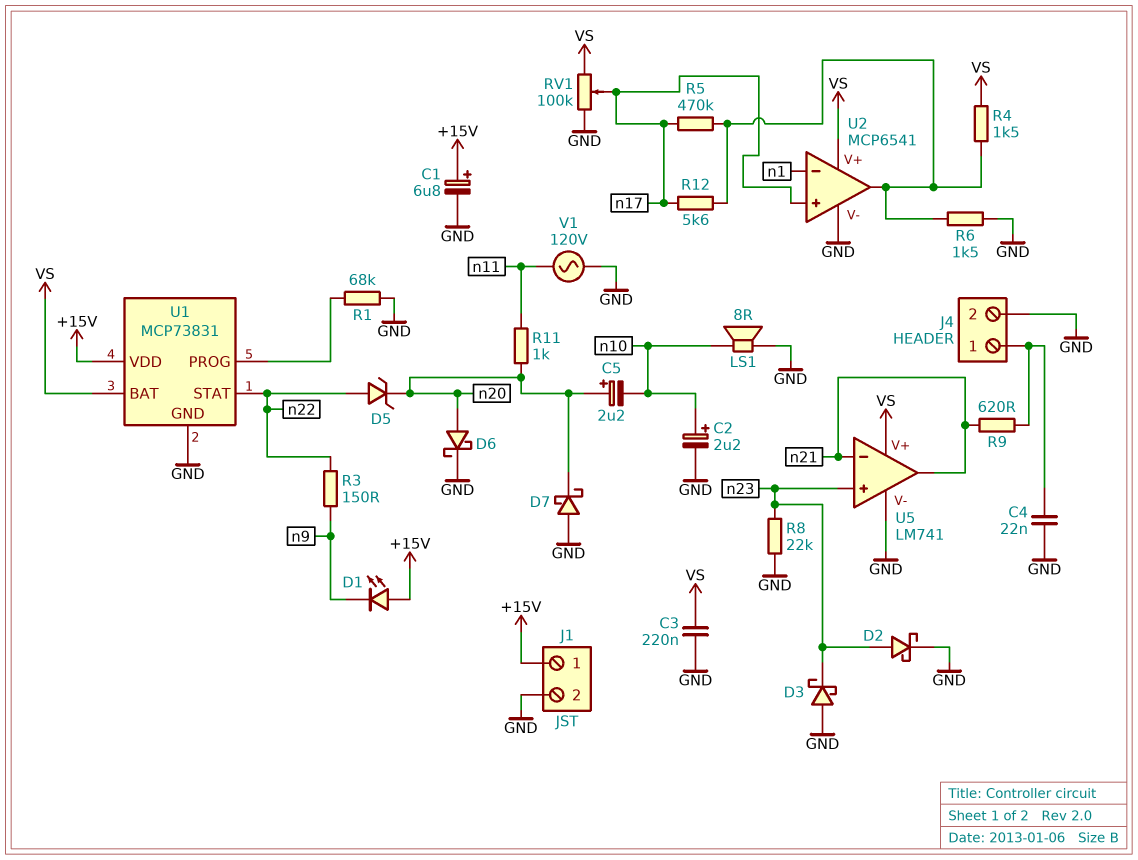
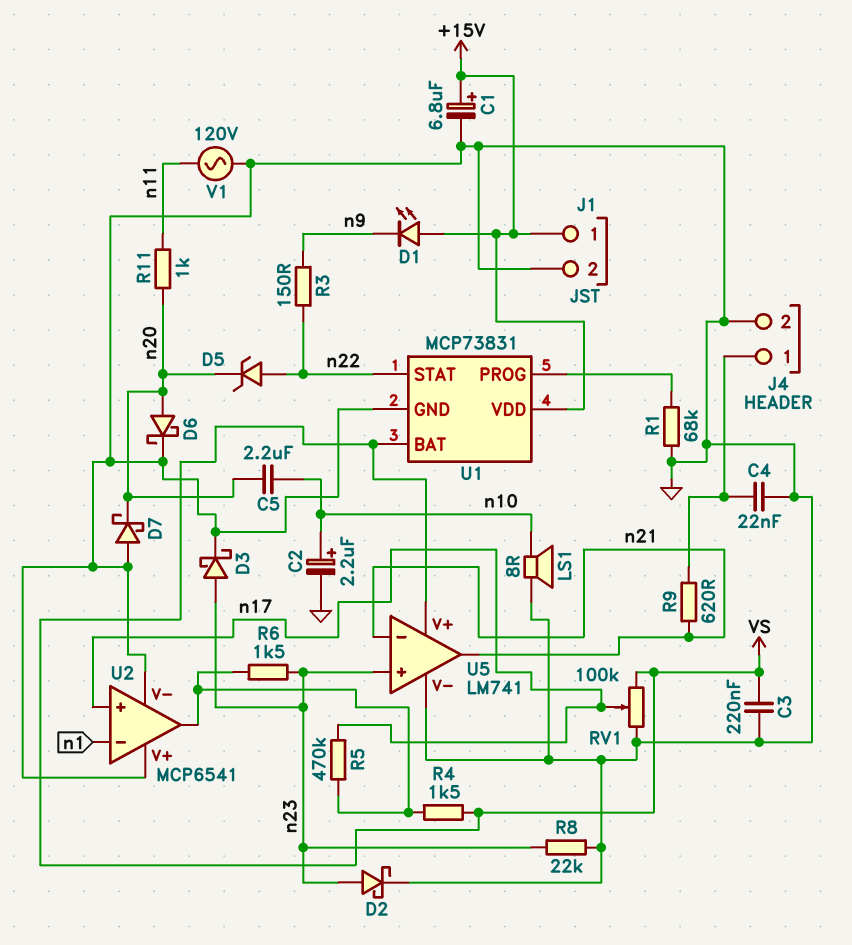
C5: 2.2uF (plus n20, minus n10) -> 2.2uF (n10, n20)
D3: schottky (A GND, K n23) -> schottky (A n23, K GND)
R6: 1.5k (GND, U2/out) -> 1.5k (U2/out, n23)
R12: 5.6k (U2/out, n17) -> none
U2 pin V+: VS -> GND

